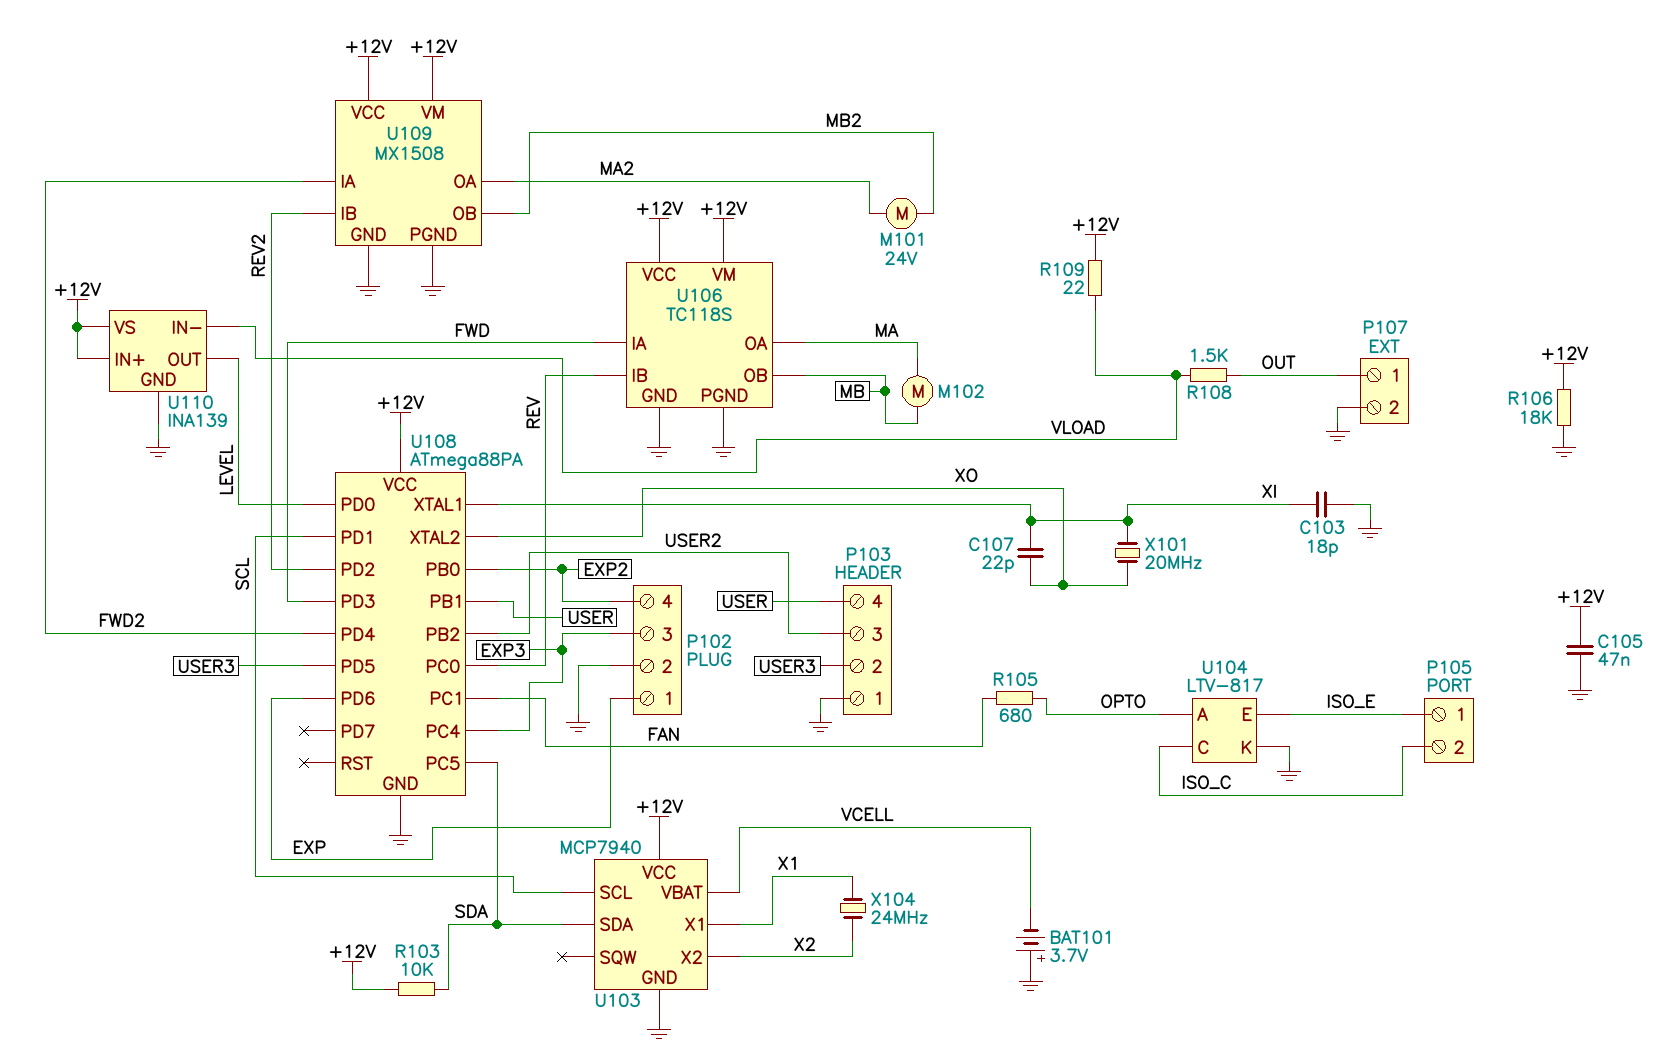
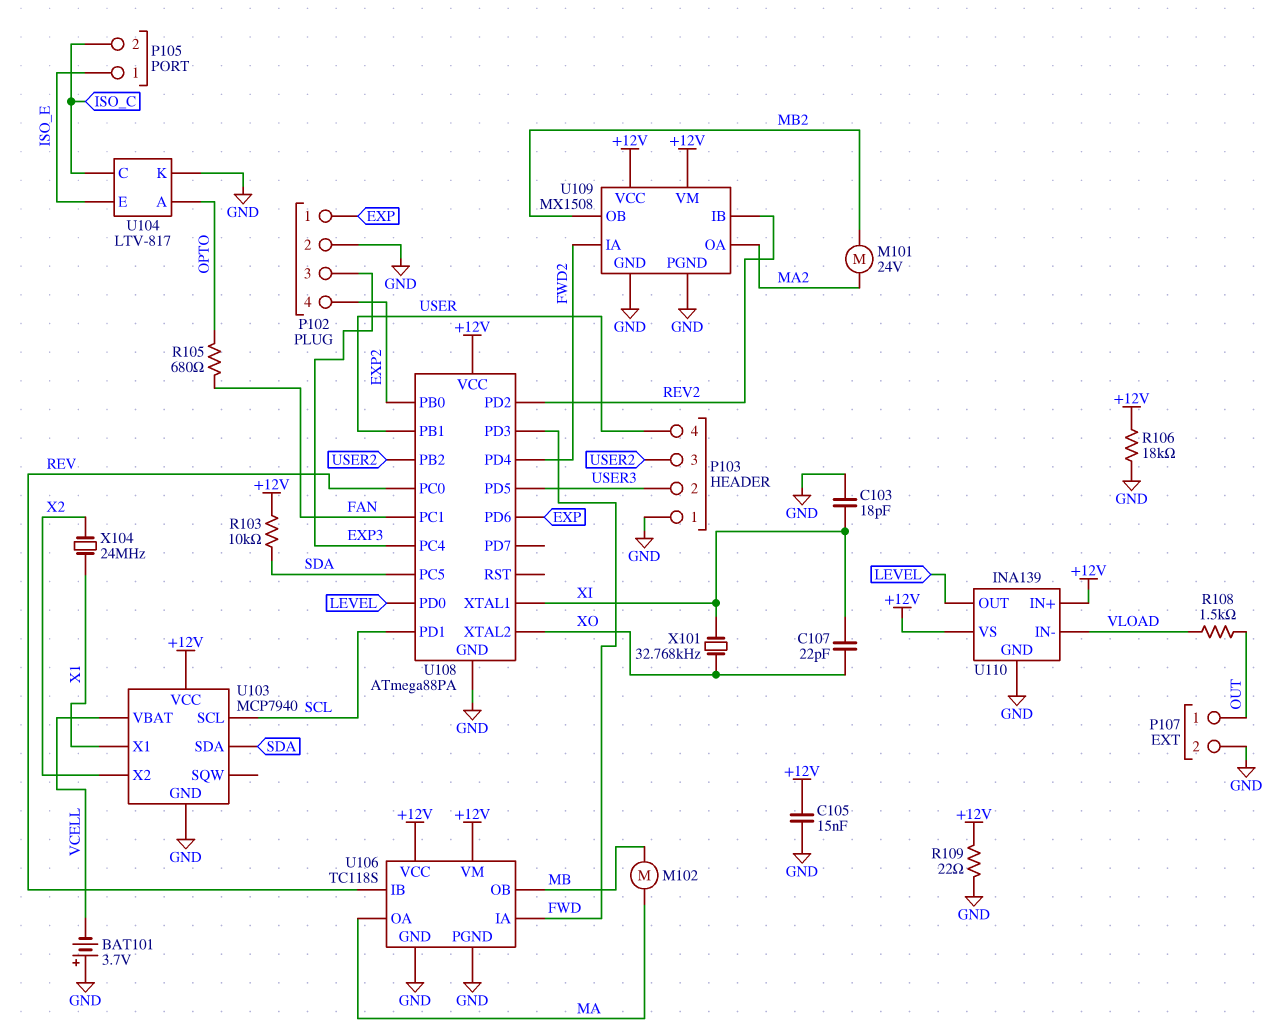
C105: 47nF (+12V, GND) -> 15nF (+12V, GND)
R109: 22 (+12V, VLOAD) -> 22 (+12V, GND)
X101: 20MHz (XI, XO) -> 32.768kHz (XI, XO)

